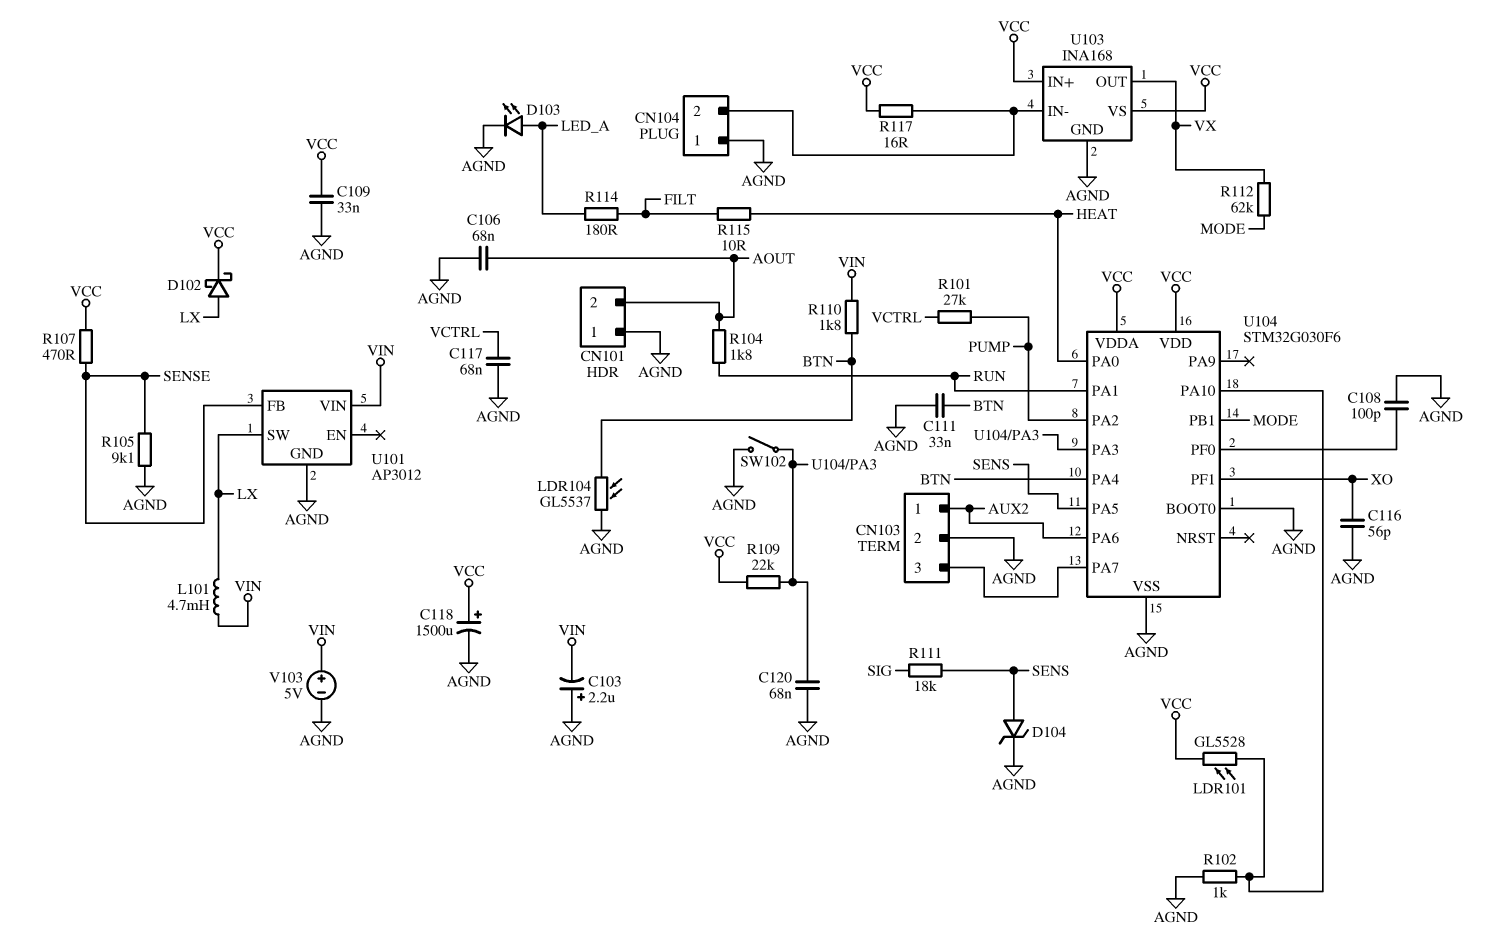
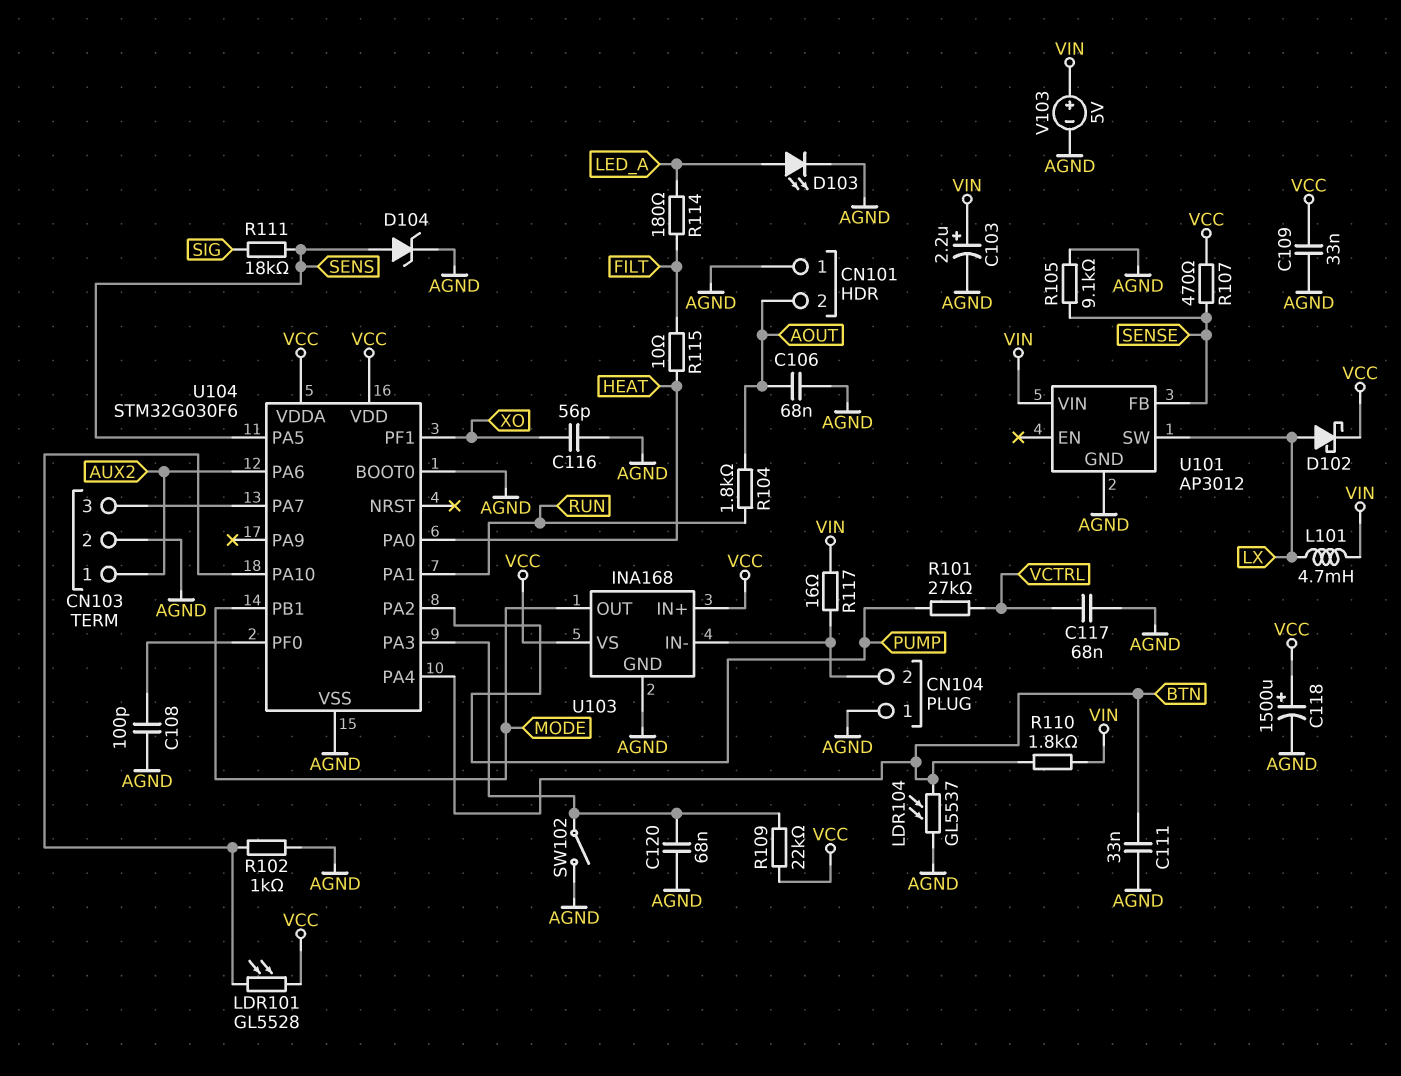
C103: 2.2uF (plus AGND, minus VIN) -> 2.2uF (plus VIN, minus AGND)
R112: 62k (MODE, VX) -> none
R117: 16 (CN104/2, VCC) -> 16 (CN104/2, VIN)
U103 pin OUT: VX -> MODE

